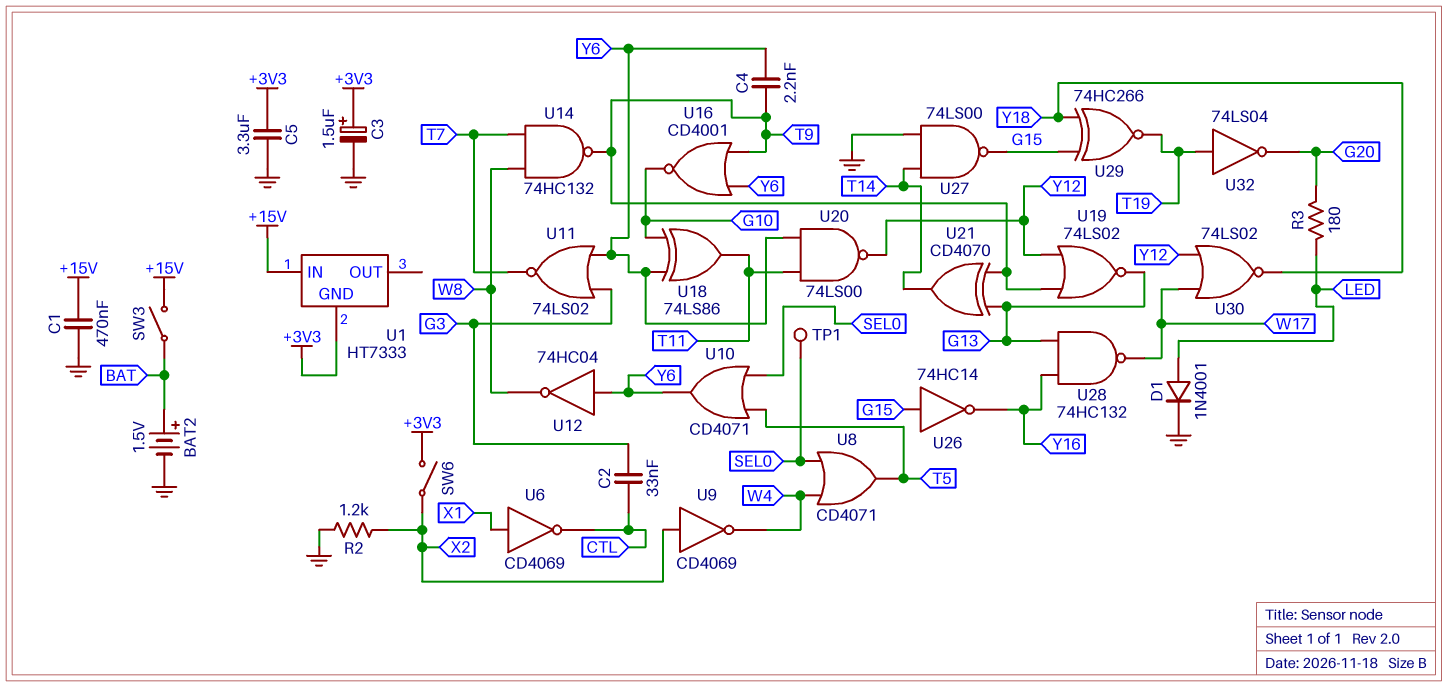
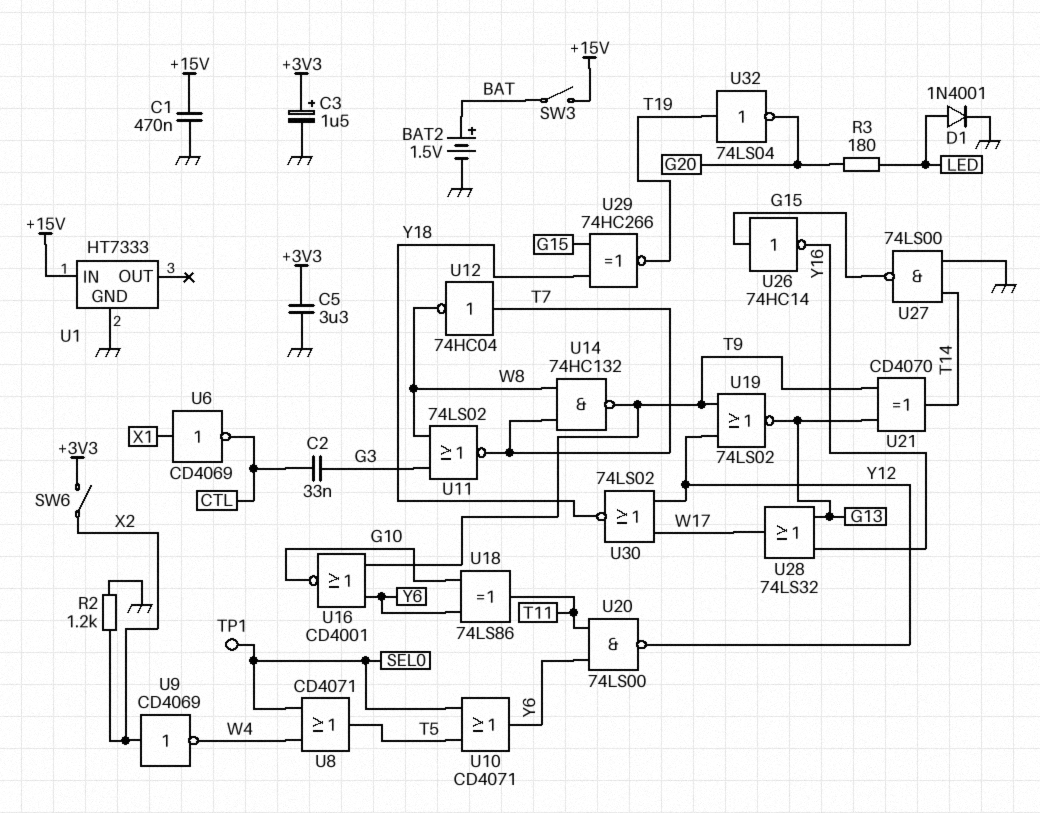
C4: 2.2nF (T9, Y6) -> none
U1 pin GND: +3V3 -> GND
U11: NOR 74LS02 (in G3, in Y6, out T7) -> NOR 74LS02 (in G3, in W8, out T7)
U12: NOT 74HC04 (in Y6, out W8) -> NOT 74HC04 (in T7, out W8)
U28: NAND 74HC132 (in G13, in Y16, out W17) -> OR 74LS32 (in G13, in Y16, out W17)

